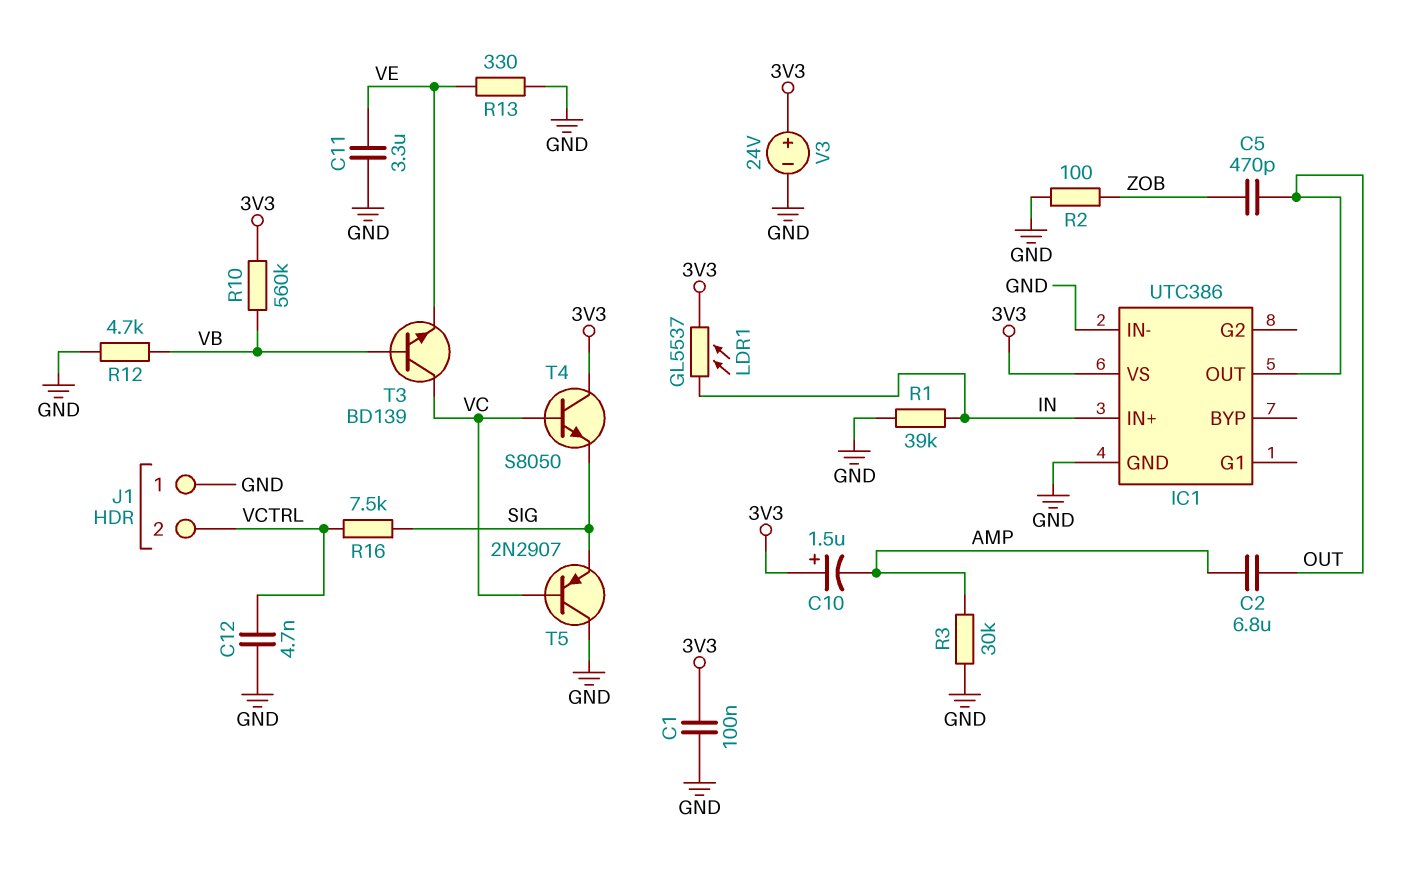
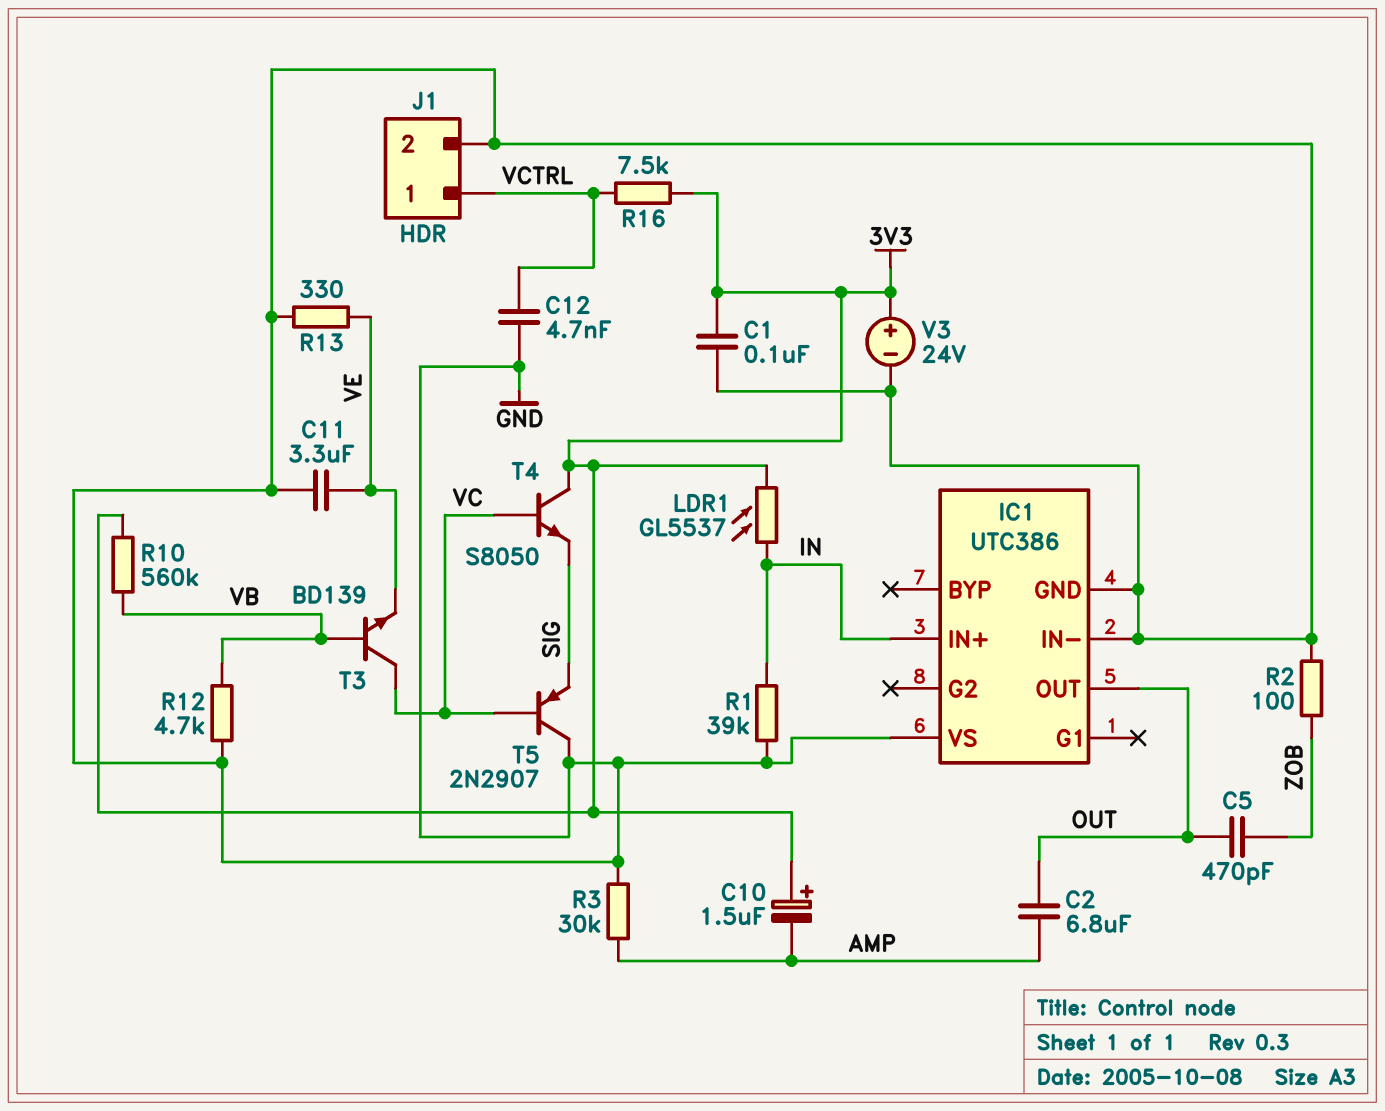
IC1 pin VS: 3V3 -> GND
J1 pin 1: GND -> VCTRL
J1 pin 2: VCTRL -> GND
R16: 7.5k (SIG, VCTRL) -> 7.5k (3V3, VCTRL)

